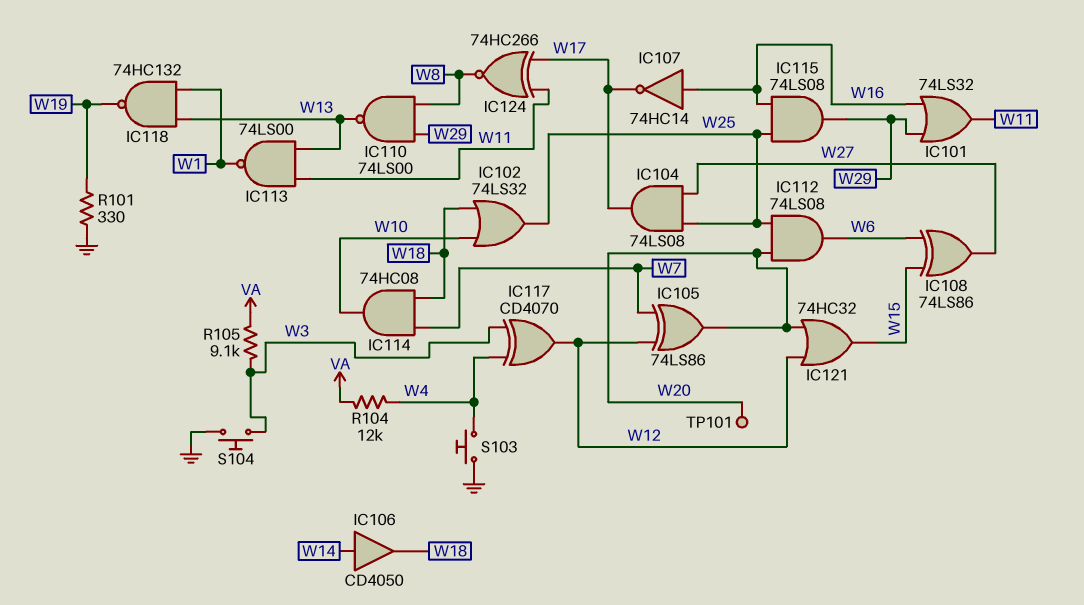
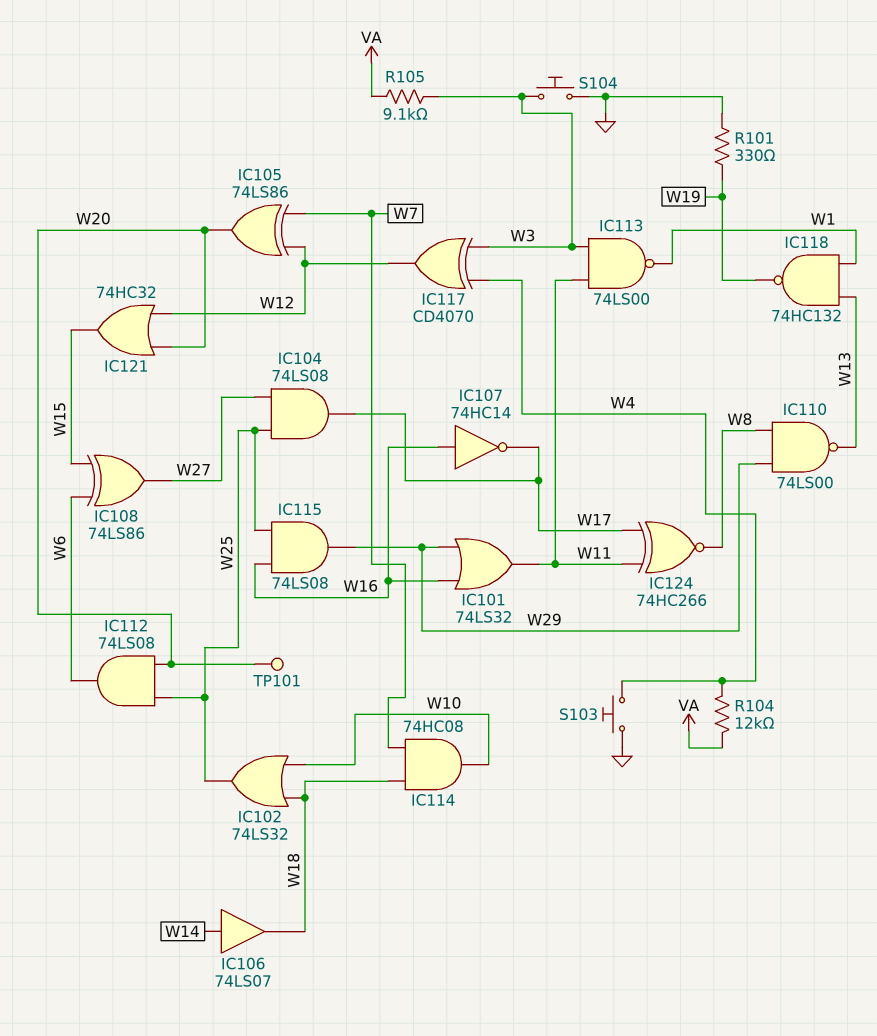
IC106: buffer CD4050 (in W14, out W18) -> buffer 74LS07 (in W14, out W18)
IC113: NAND 74LS00 (in W11, in W13, out W1) -> NAND 74LS00 (in W3, in W11, out W1)

